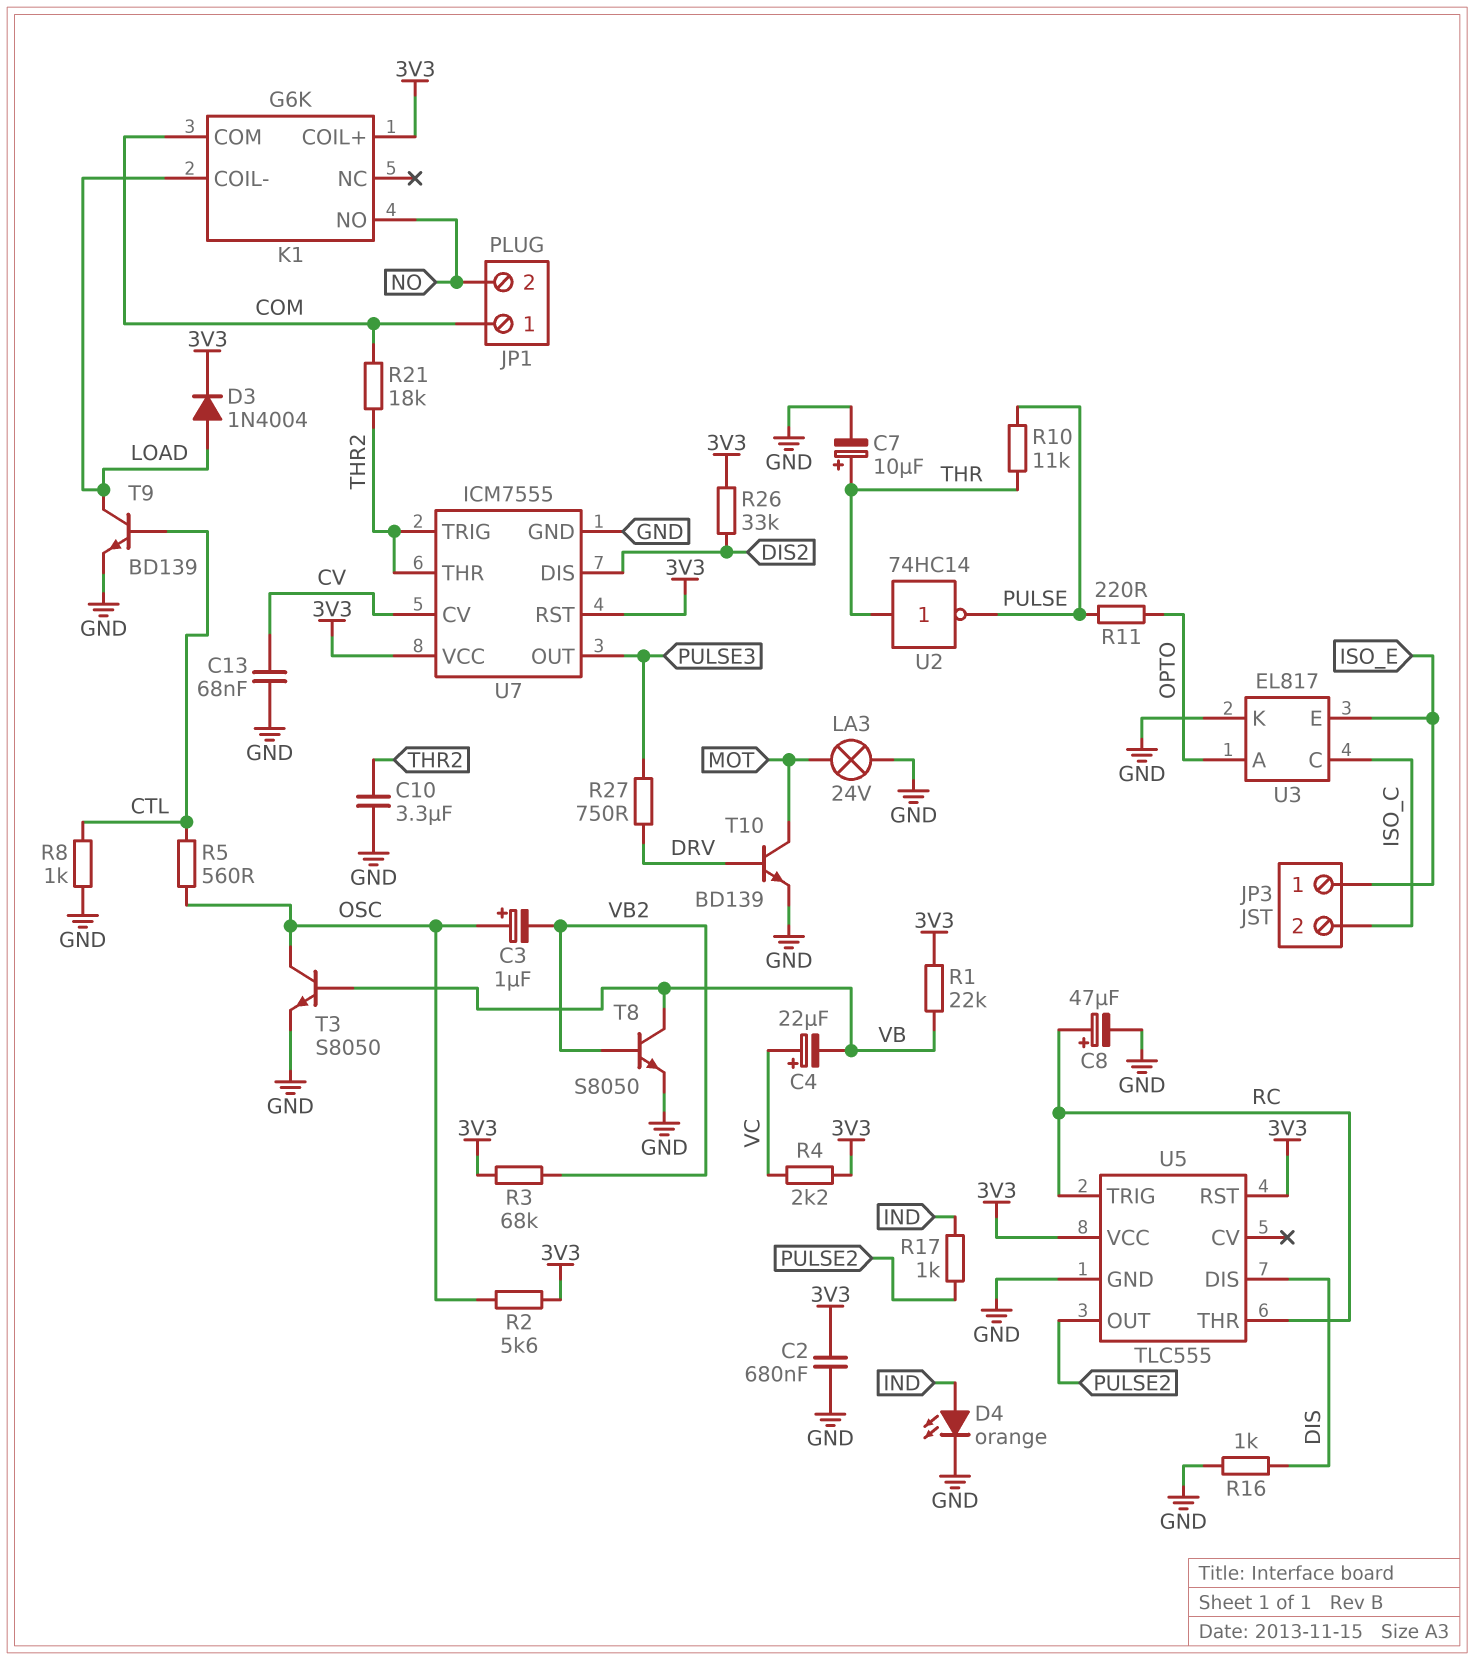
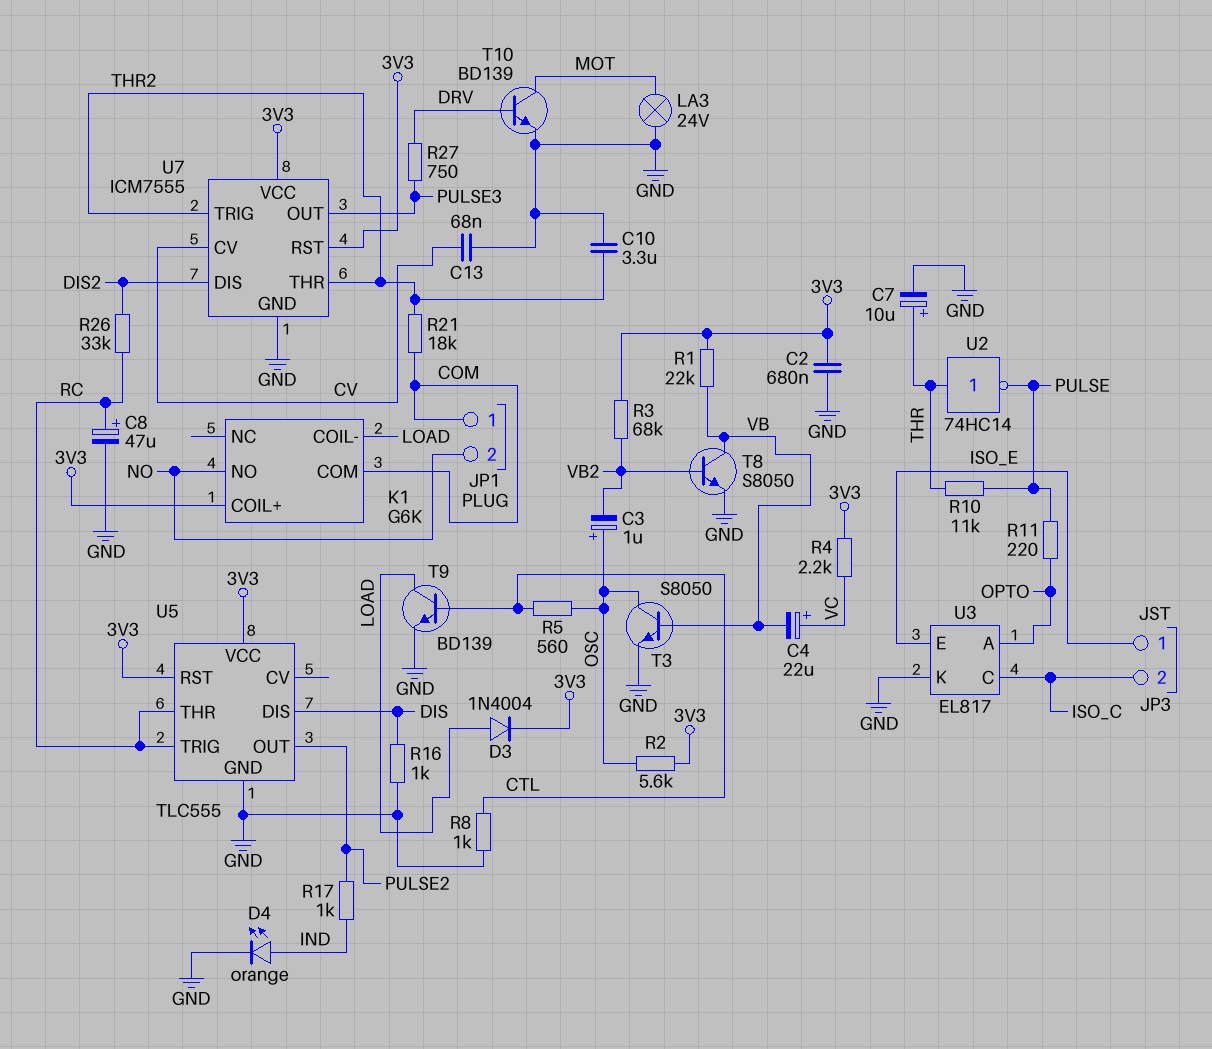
R26: 33k (3V3, DIS2) -> 33k (DIS2, RC)

